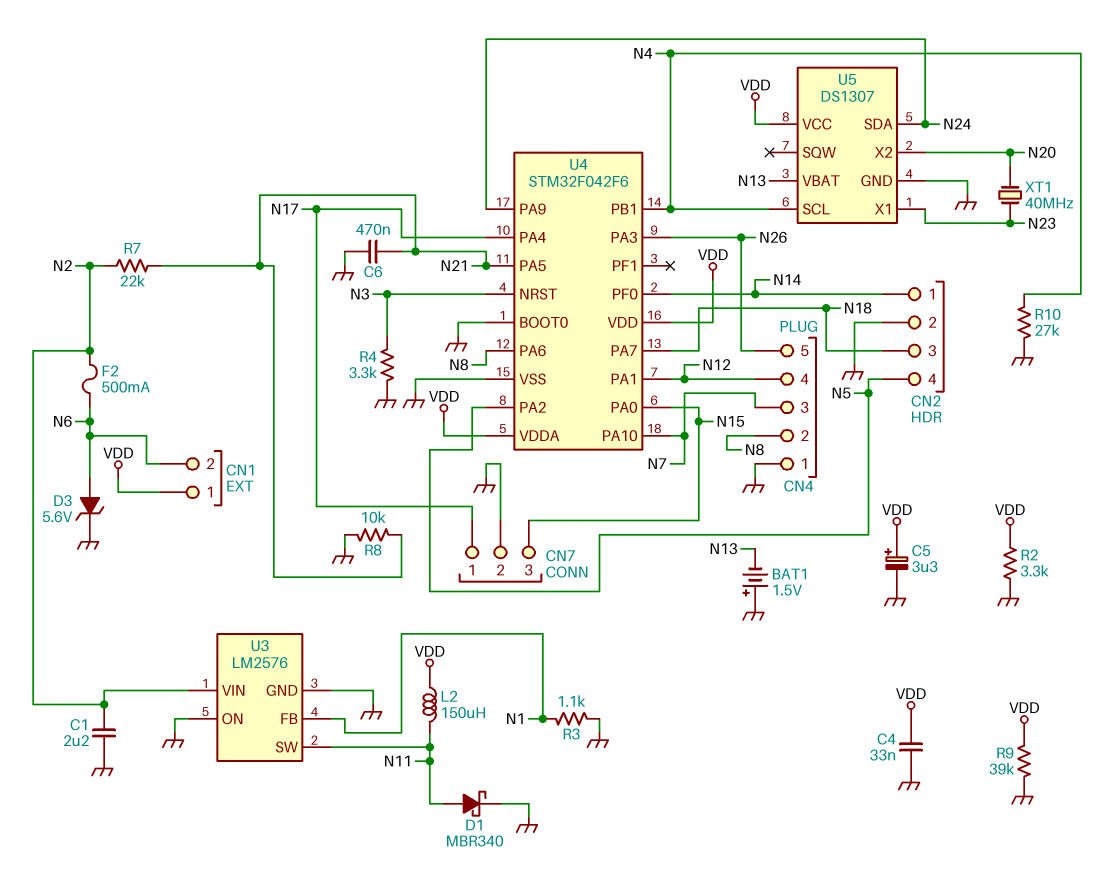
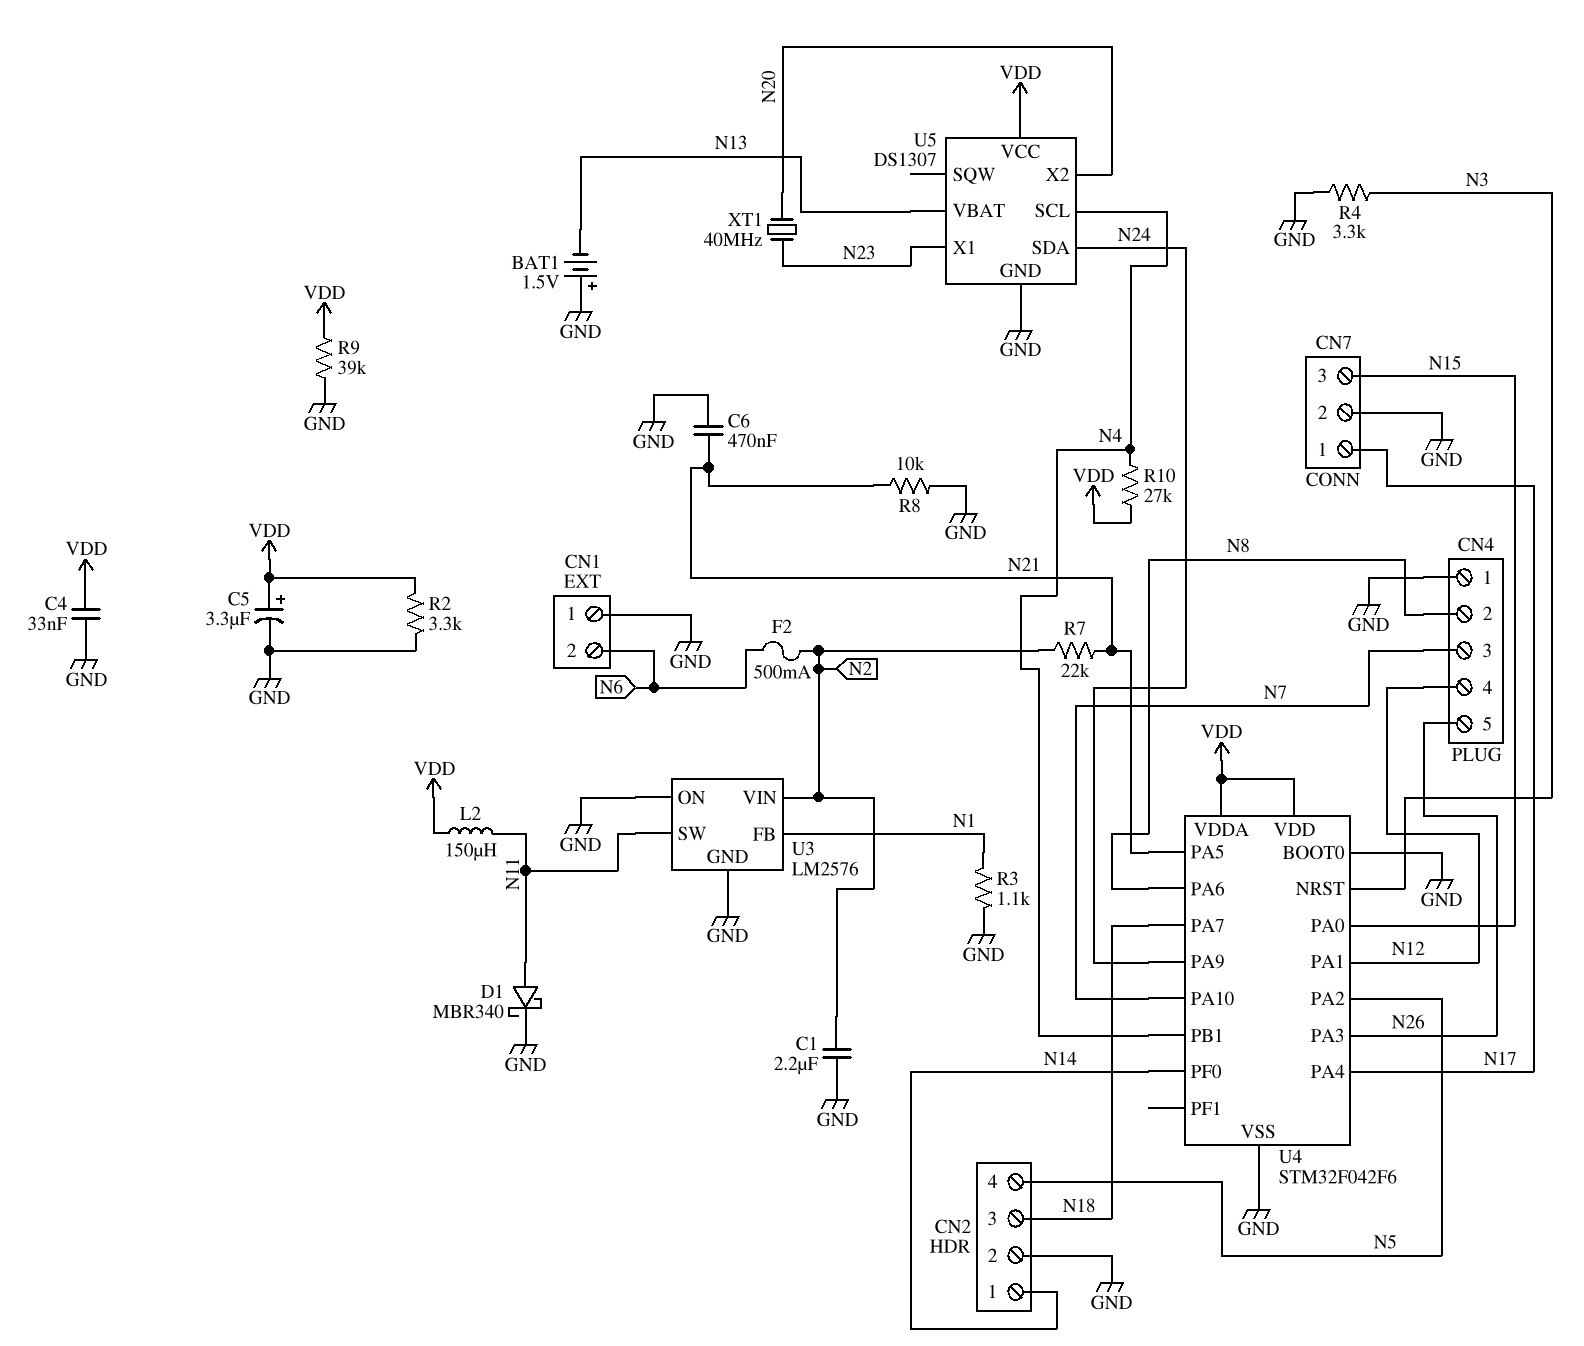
CN1 pin 1: VDD -> GND
D3: zener 5.6V (A N6, K GND) -> none
R10: 27k (GND, N4) -> 27k (N4, VDD)

